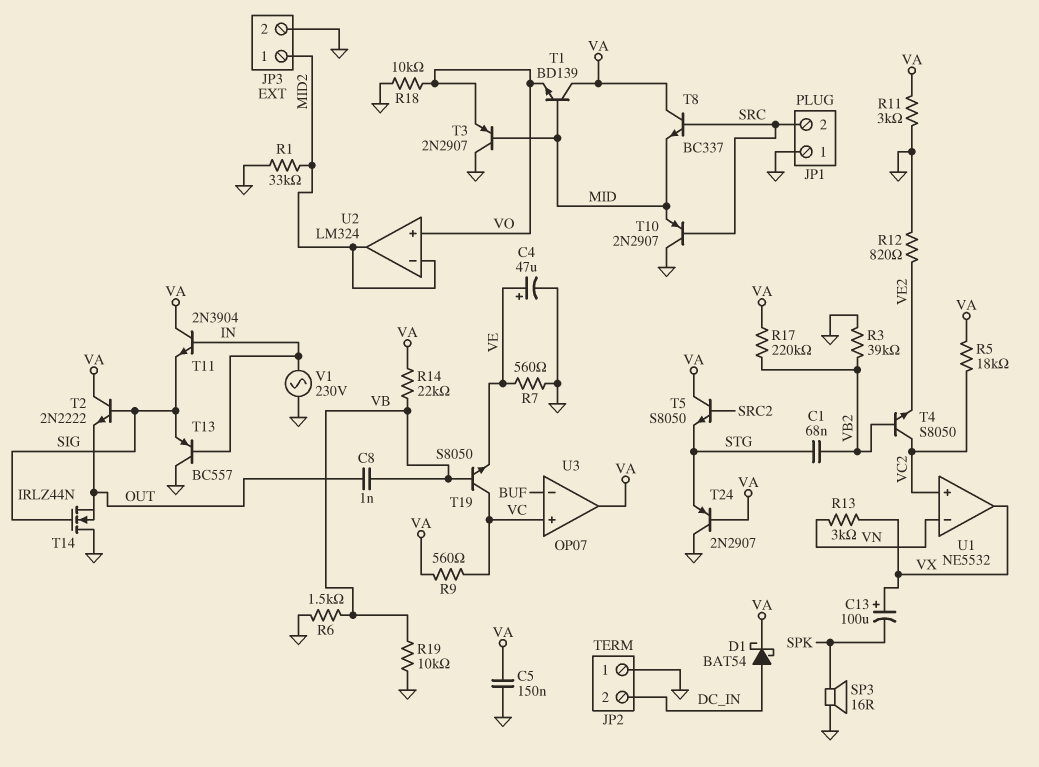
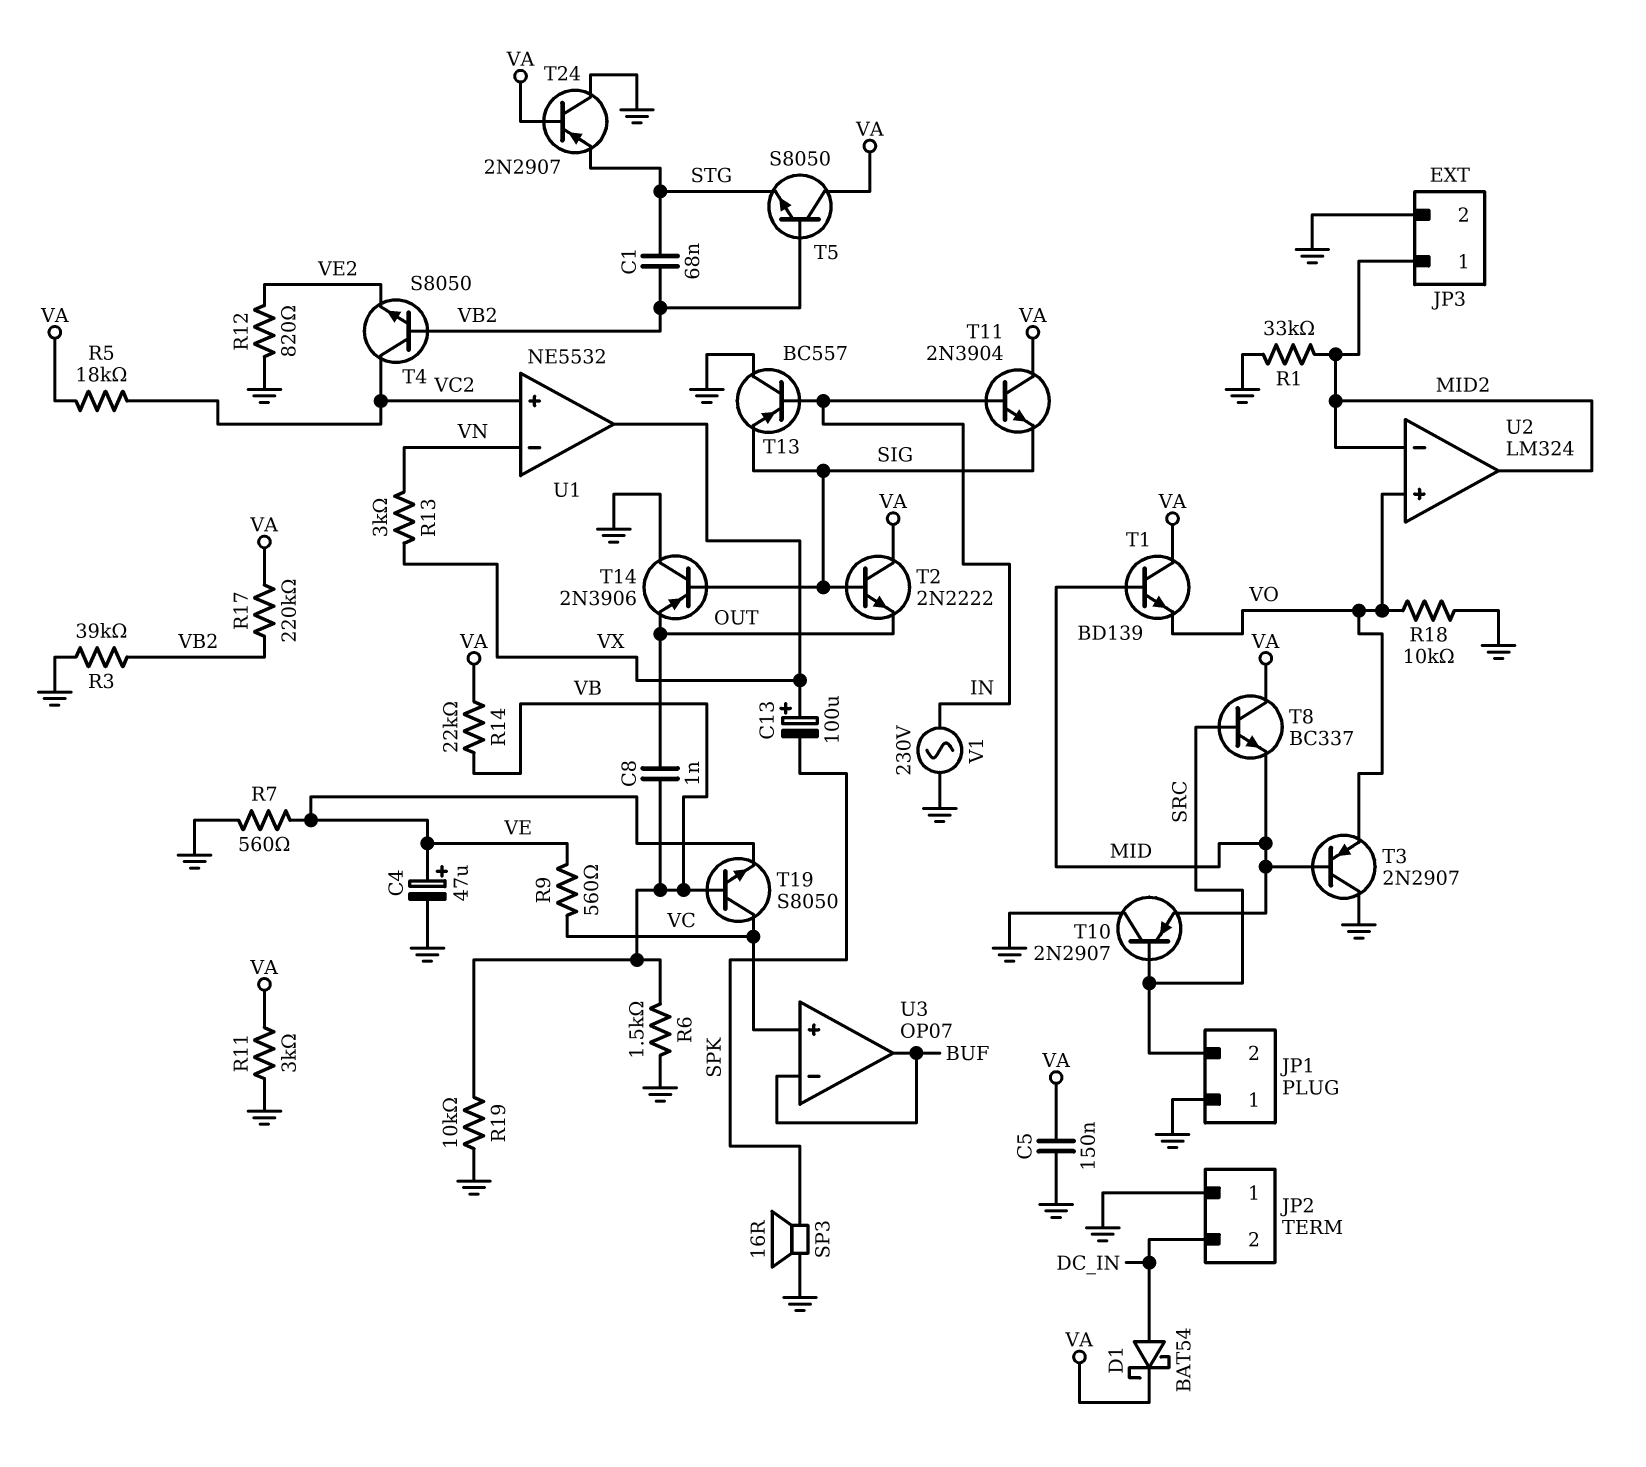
R9: 560 (VA, VC) -> 560 (VC, VE)
T5: NPN S8050 (B SRC2, C VA, E STG) -> NPN S8050 (B VB2, C VA, E STG)
T14: NMOS IRLZ44N (G SIG, D GND, S OUT) -> PNP 2N3906 (B SIG, C GND, E OUT)
U3 pin out: VA -> BUF

